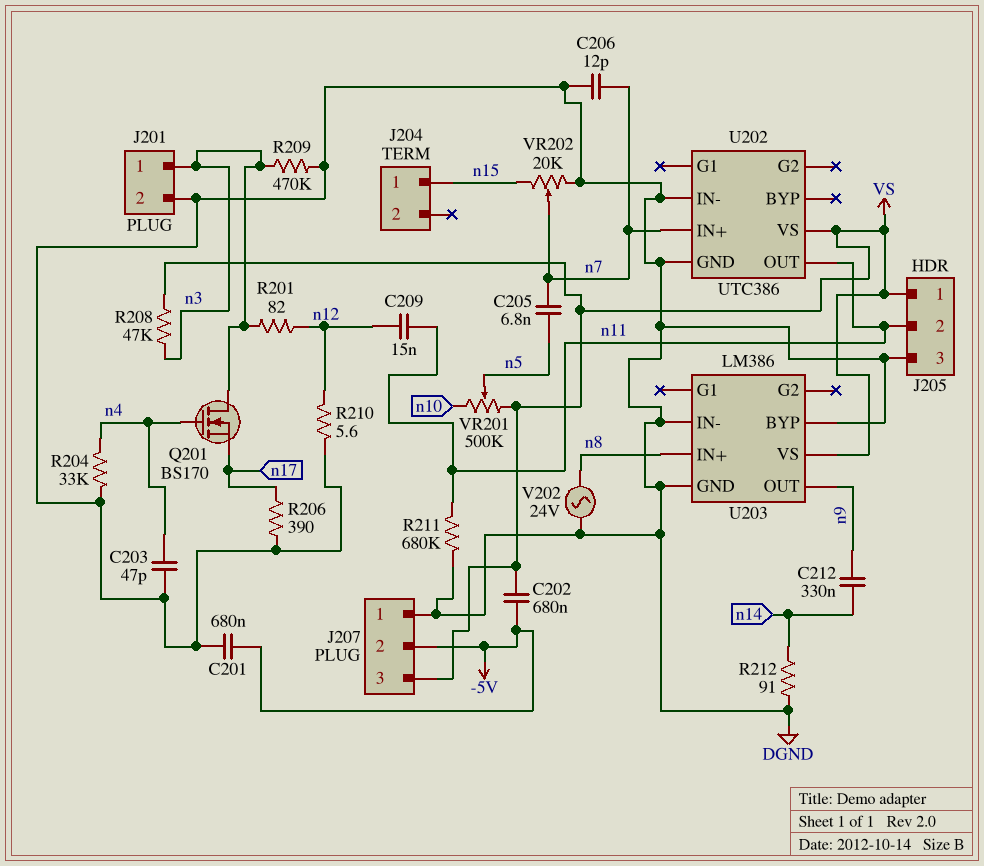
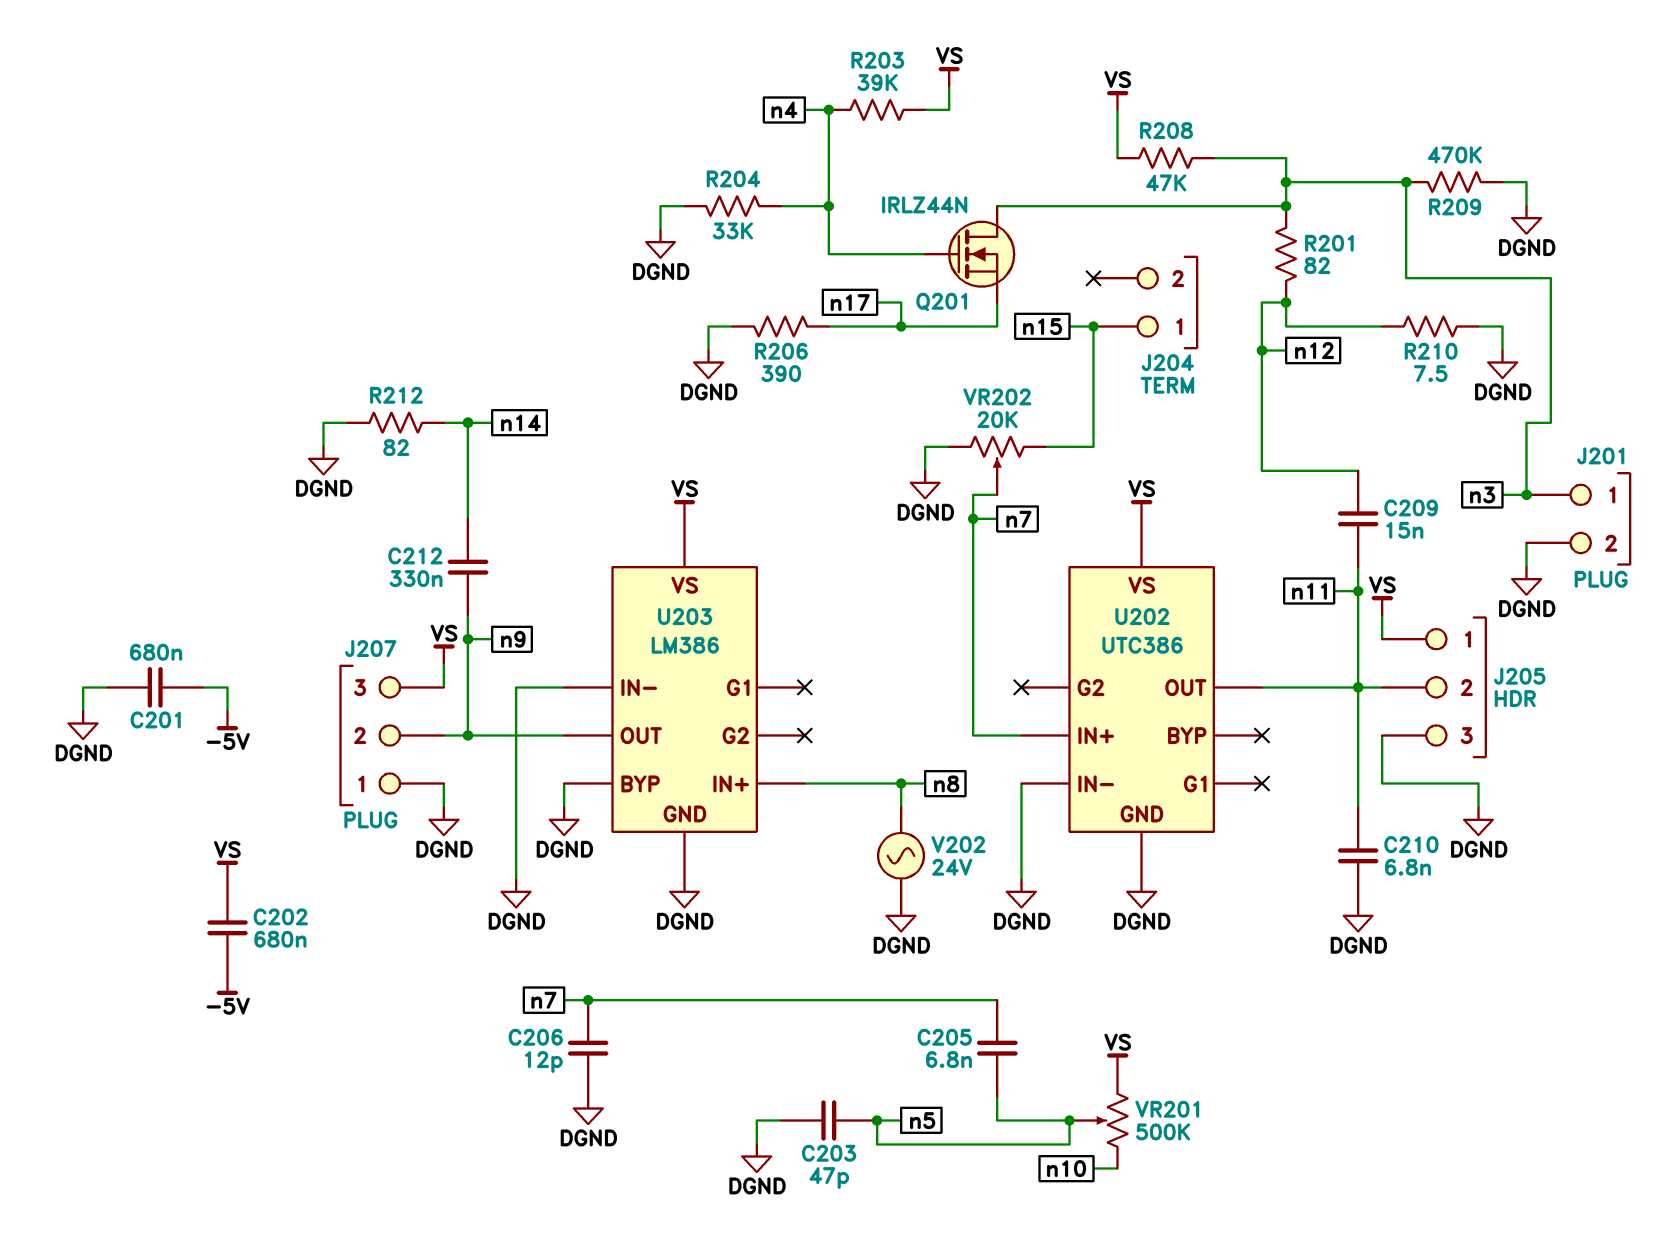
C203: 47pF (DGND, n4) -> 47pF (DGND, n5)
C210: none -> 6.8nF (DGND, n11)
J207 pin 2: -5V -> n9
Q201: NMOS BS170 (G n4, D n3, S n17) -> NMOS IRLZ44N (G n4, D n3, S n17)
R203: none -> 39k (VS, n4)
R210: 5.6 (DGND, n12) -> 7.5 (DGND, n12)
R211: 680k (DGND, n11) -> none
R212: 91 (DGND, n14) -> 82 (DGND, n14)

